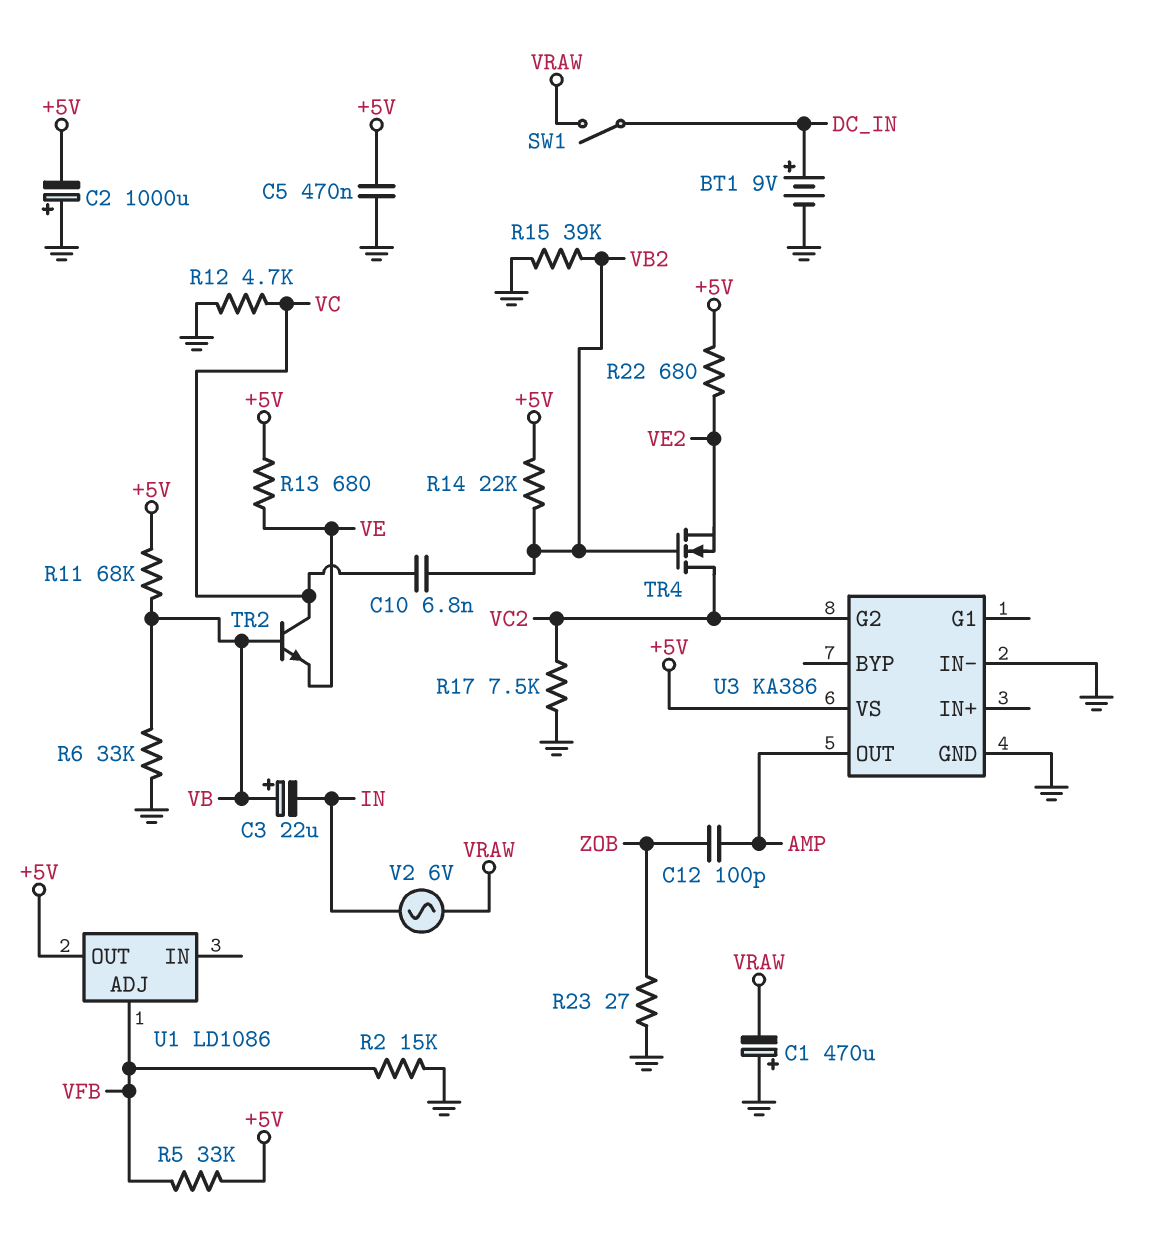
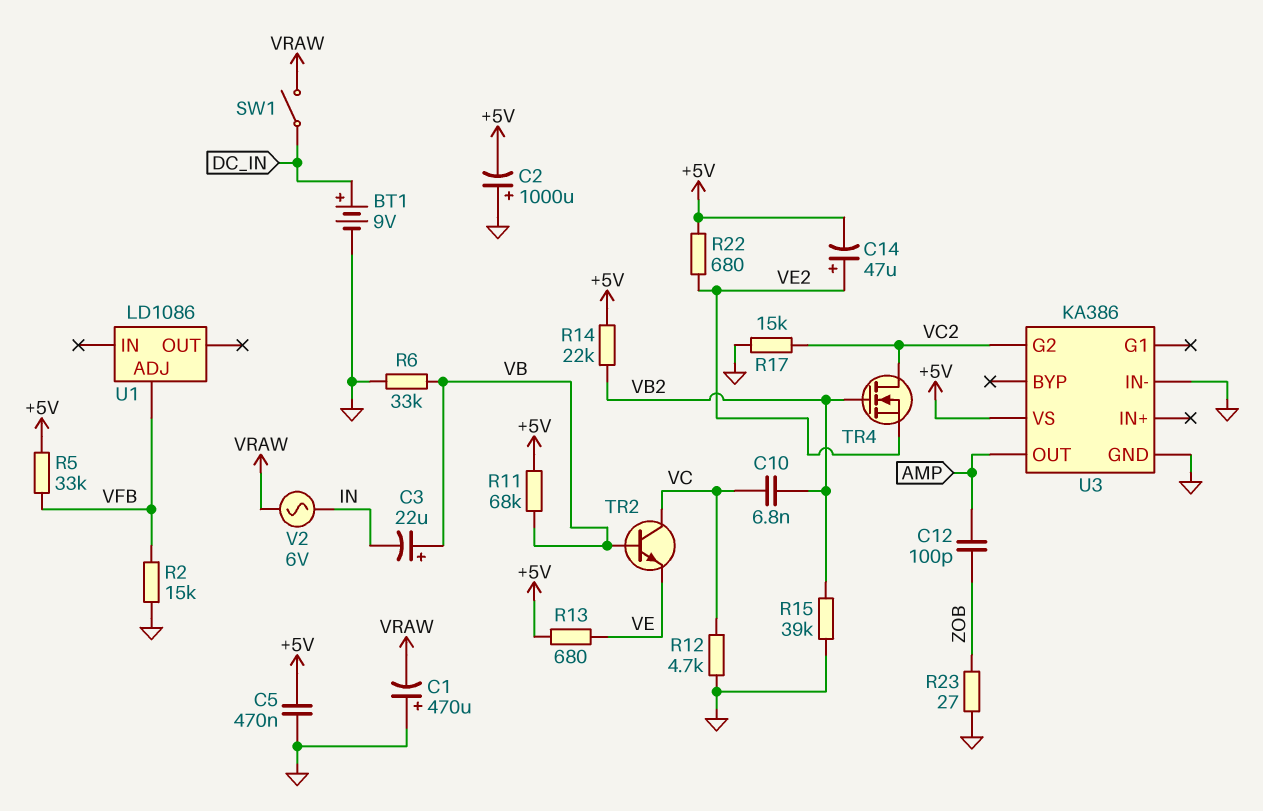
C14: none -> 47uF (plus VE2, minus +5V)
R17: 7.5k (GND, VC2) -> 15k (GND, VC2)
U1 pin OUT: +5V -> none

